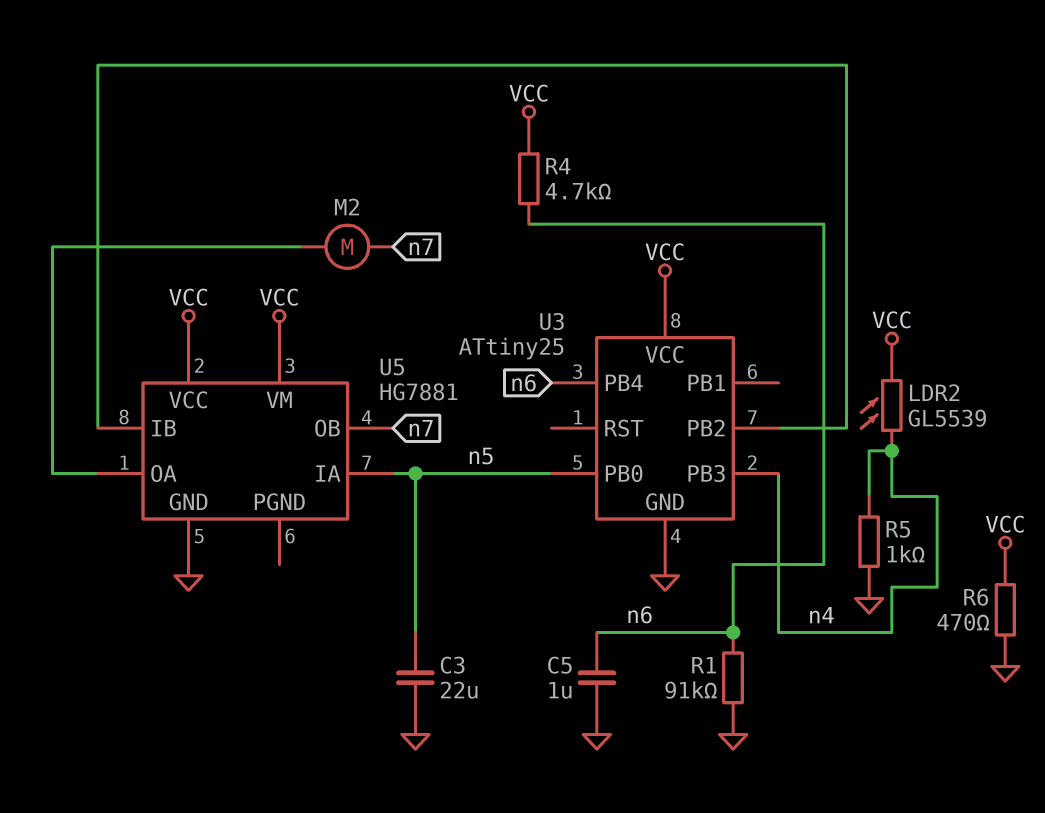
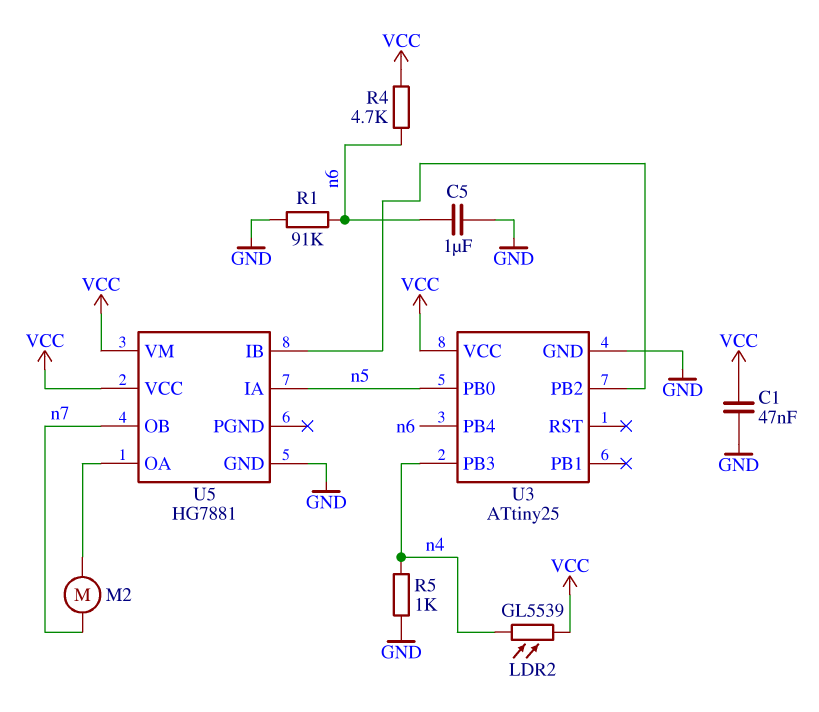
C1: none -> 47nF (GND, VCC)
C3: 22uF (GND, n5) -> none
R6: 470 (GND, VCC) -> none

